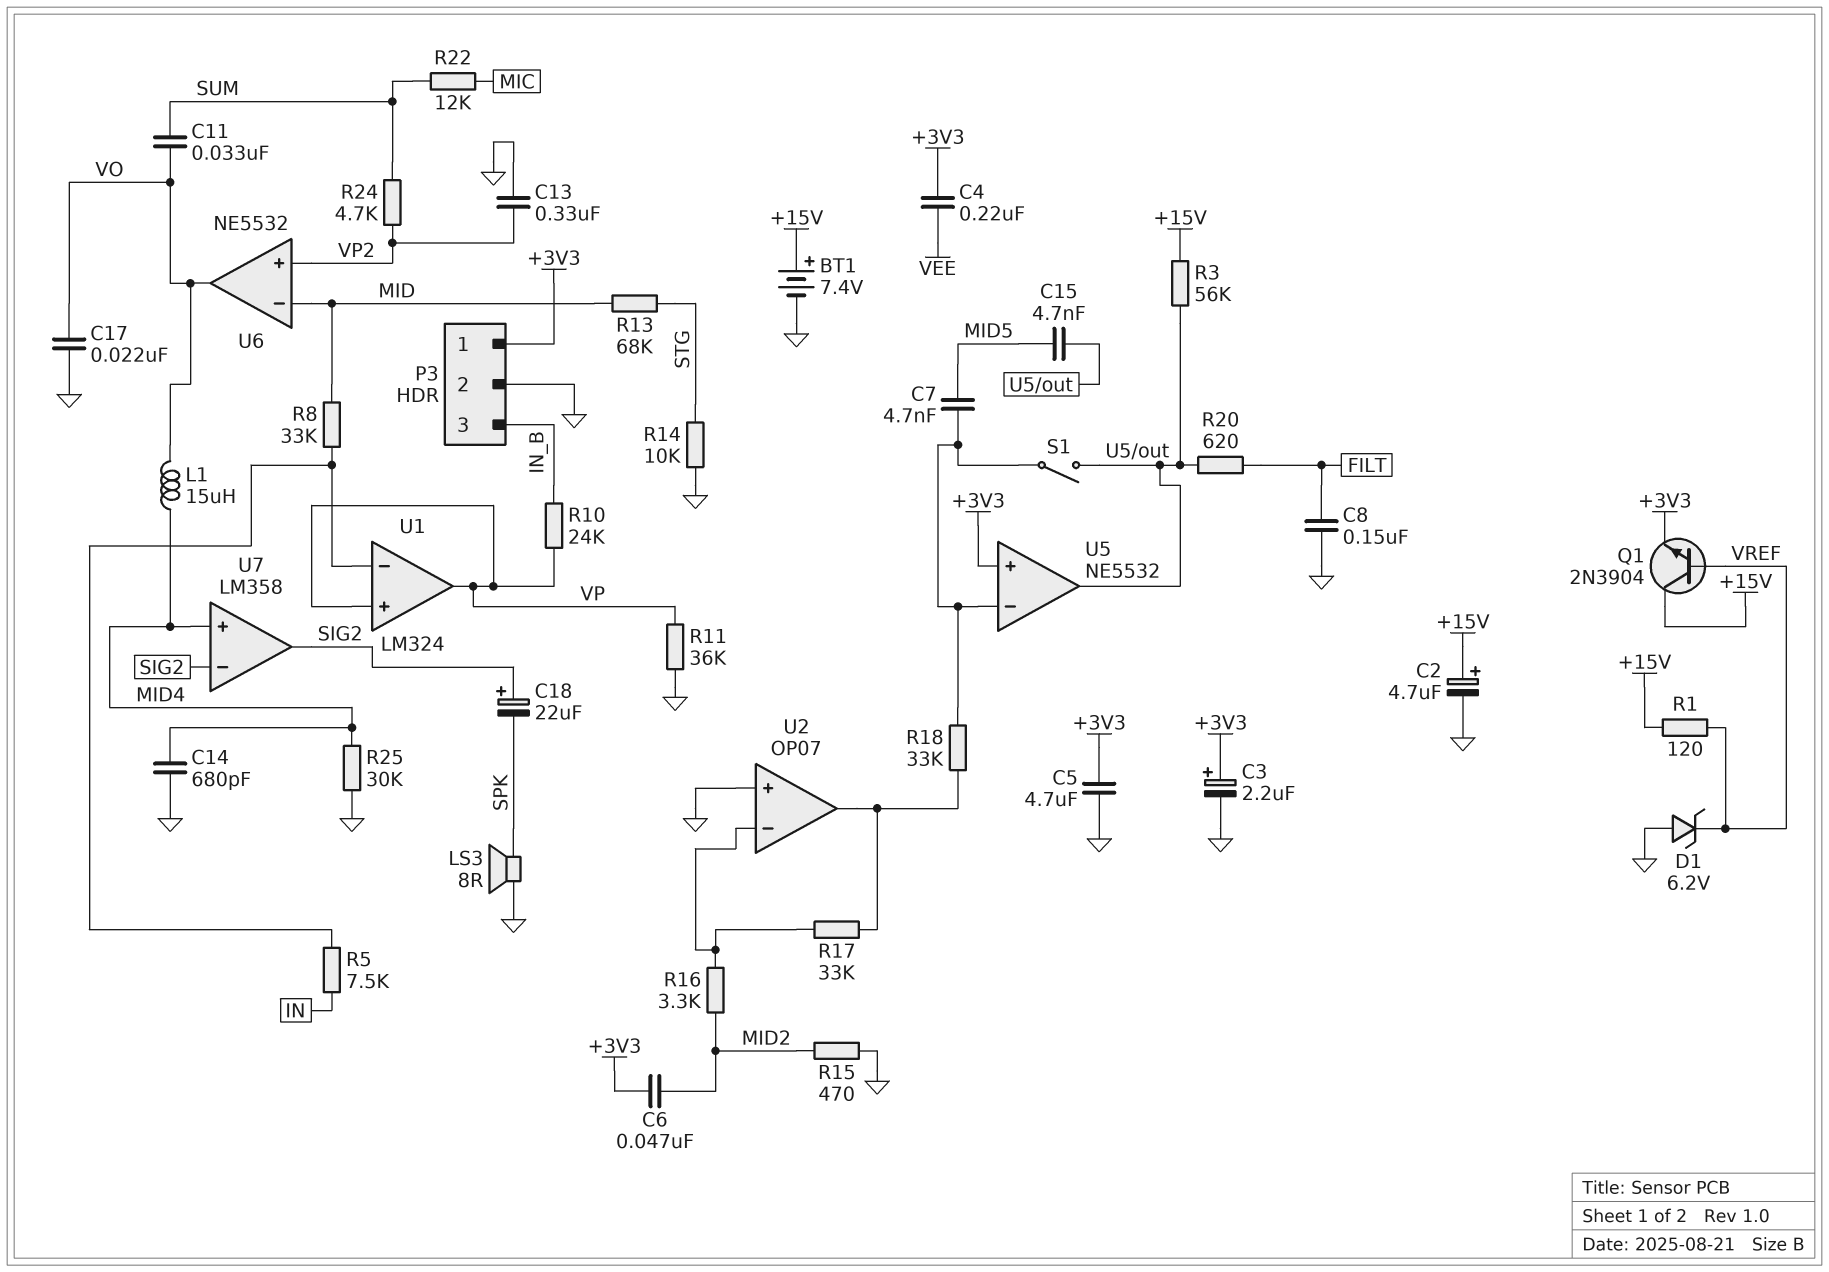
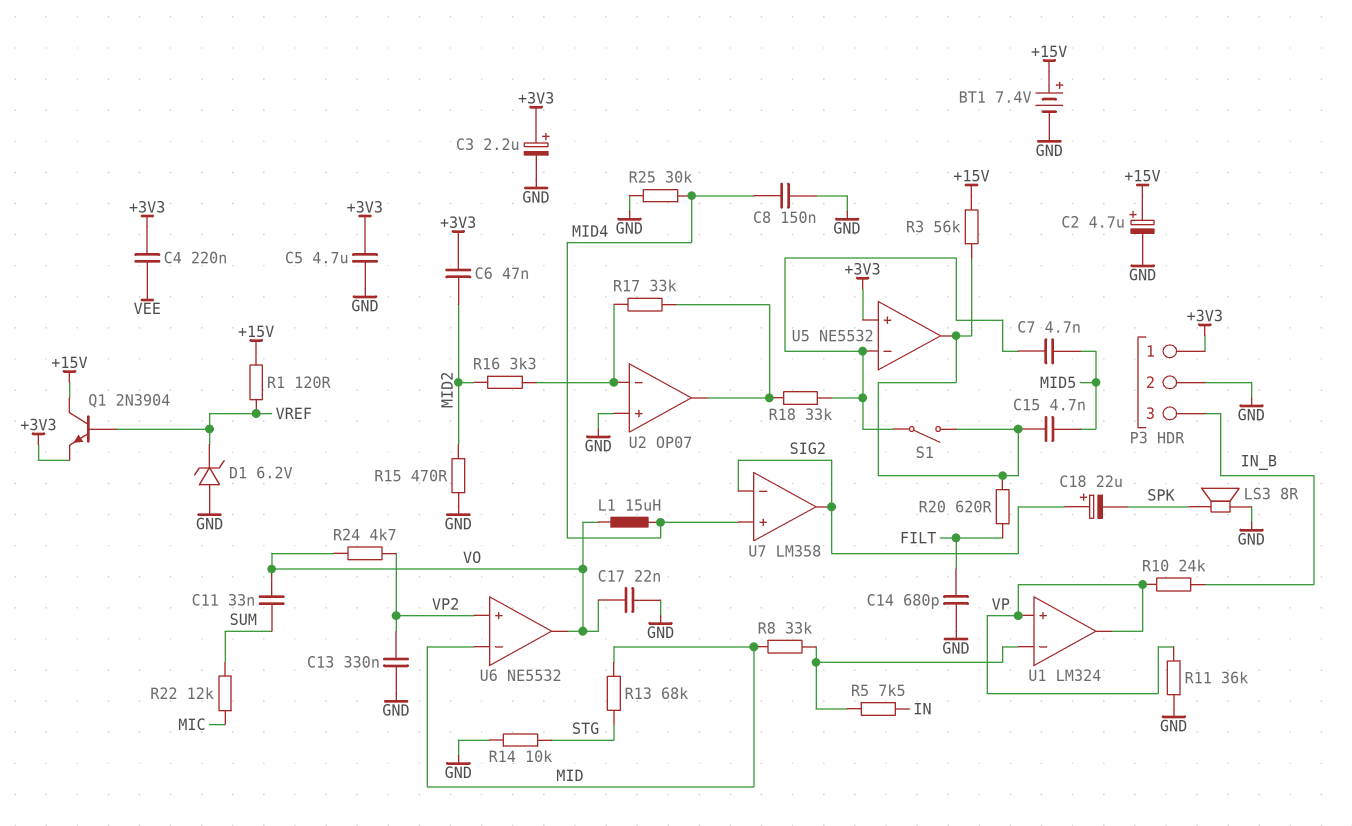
C8: 150nF (FILT, GND) -> 150nF (GND, MID4)
C14: 680pF (GND, MID4) -> 680pF (FILT, GND)
R24: 4.7k (SUM, VP2) -> 4.7k (VO, VP2)

